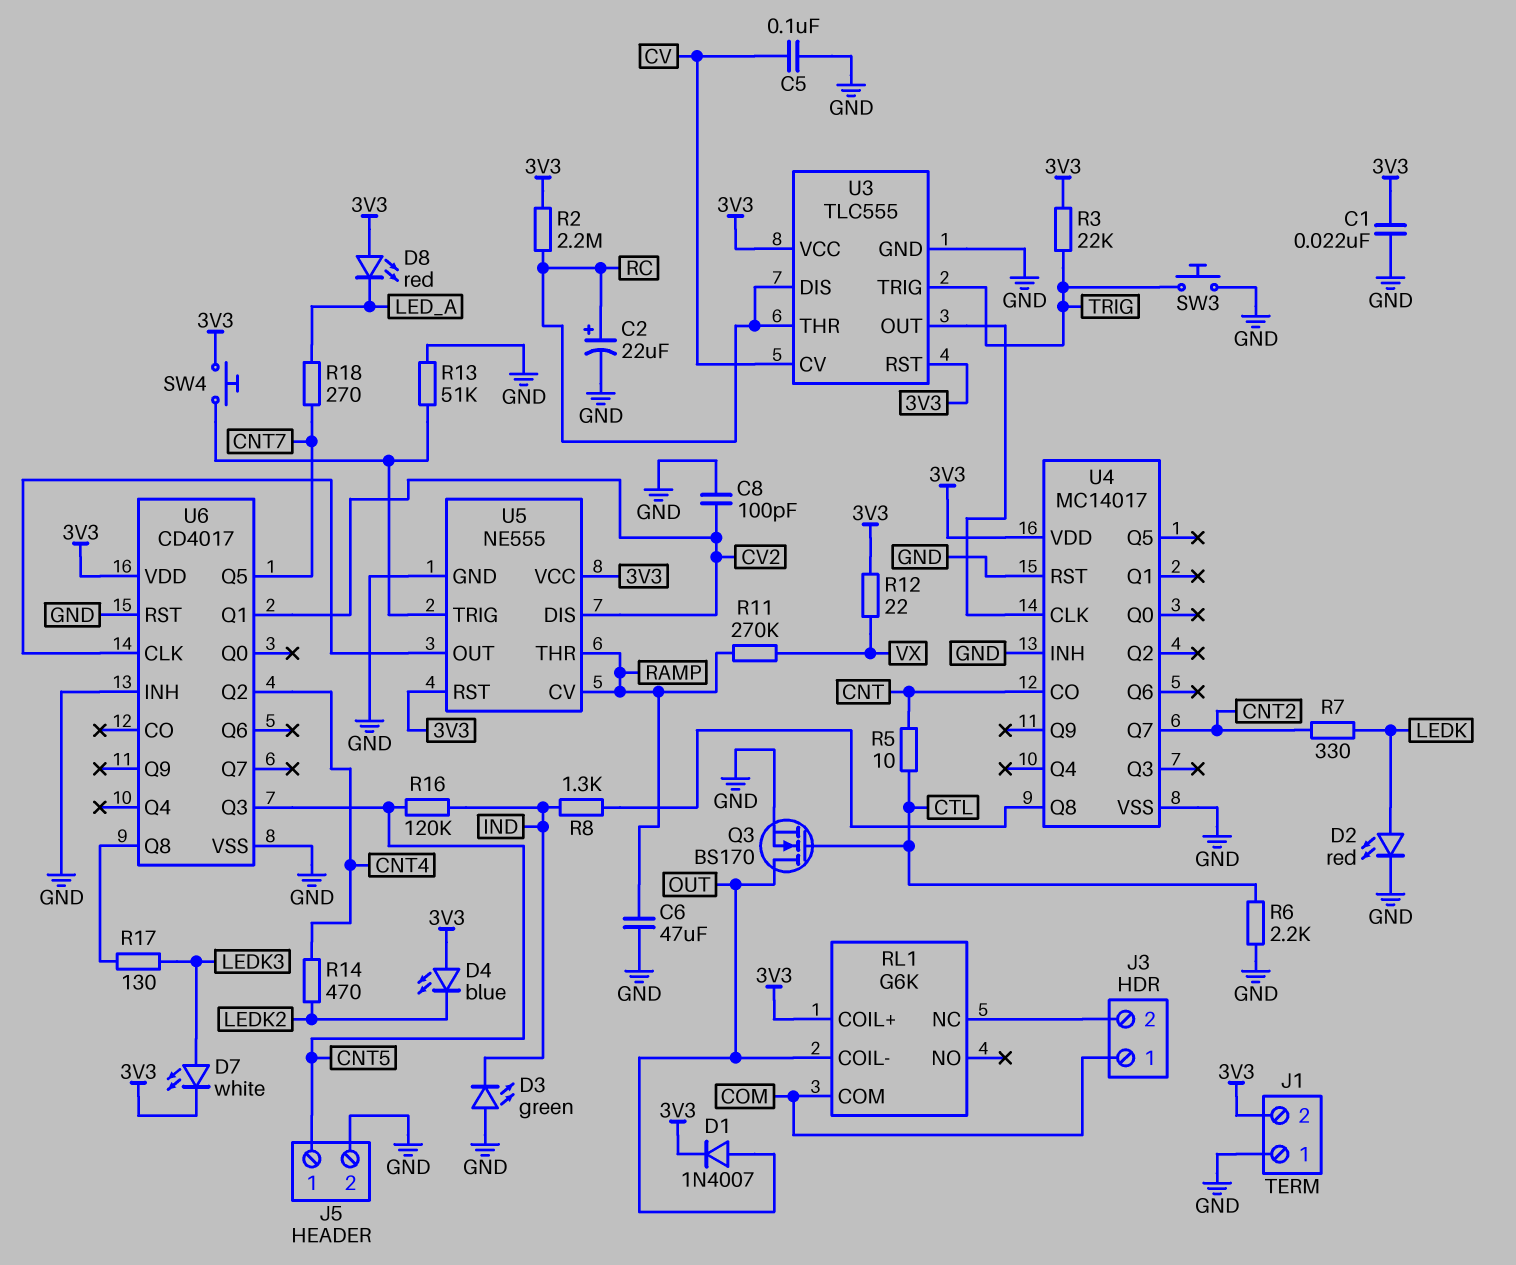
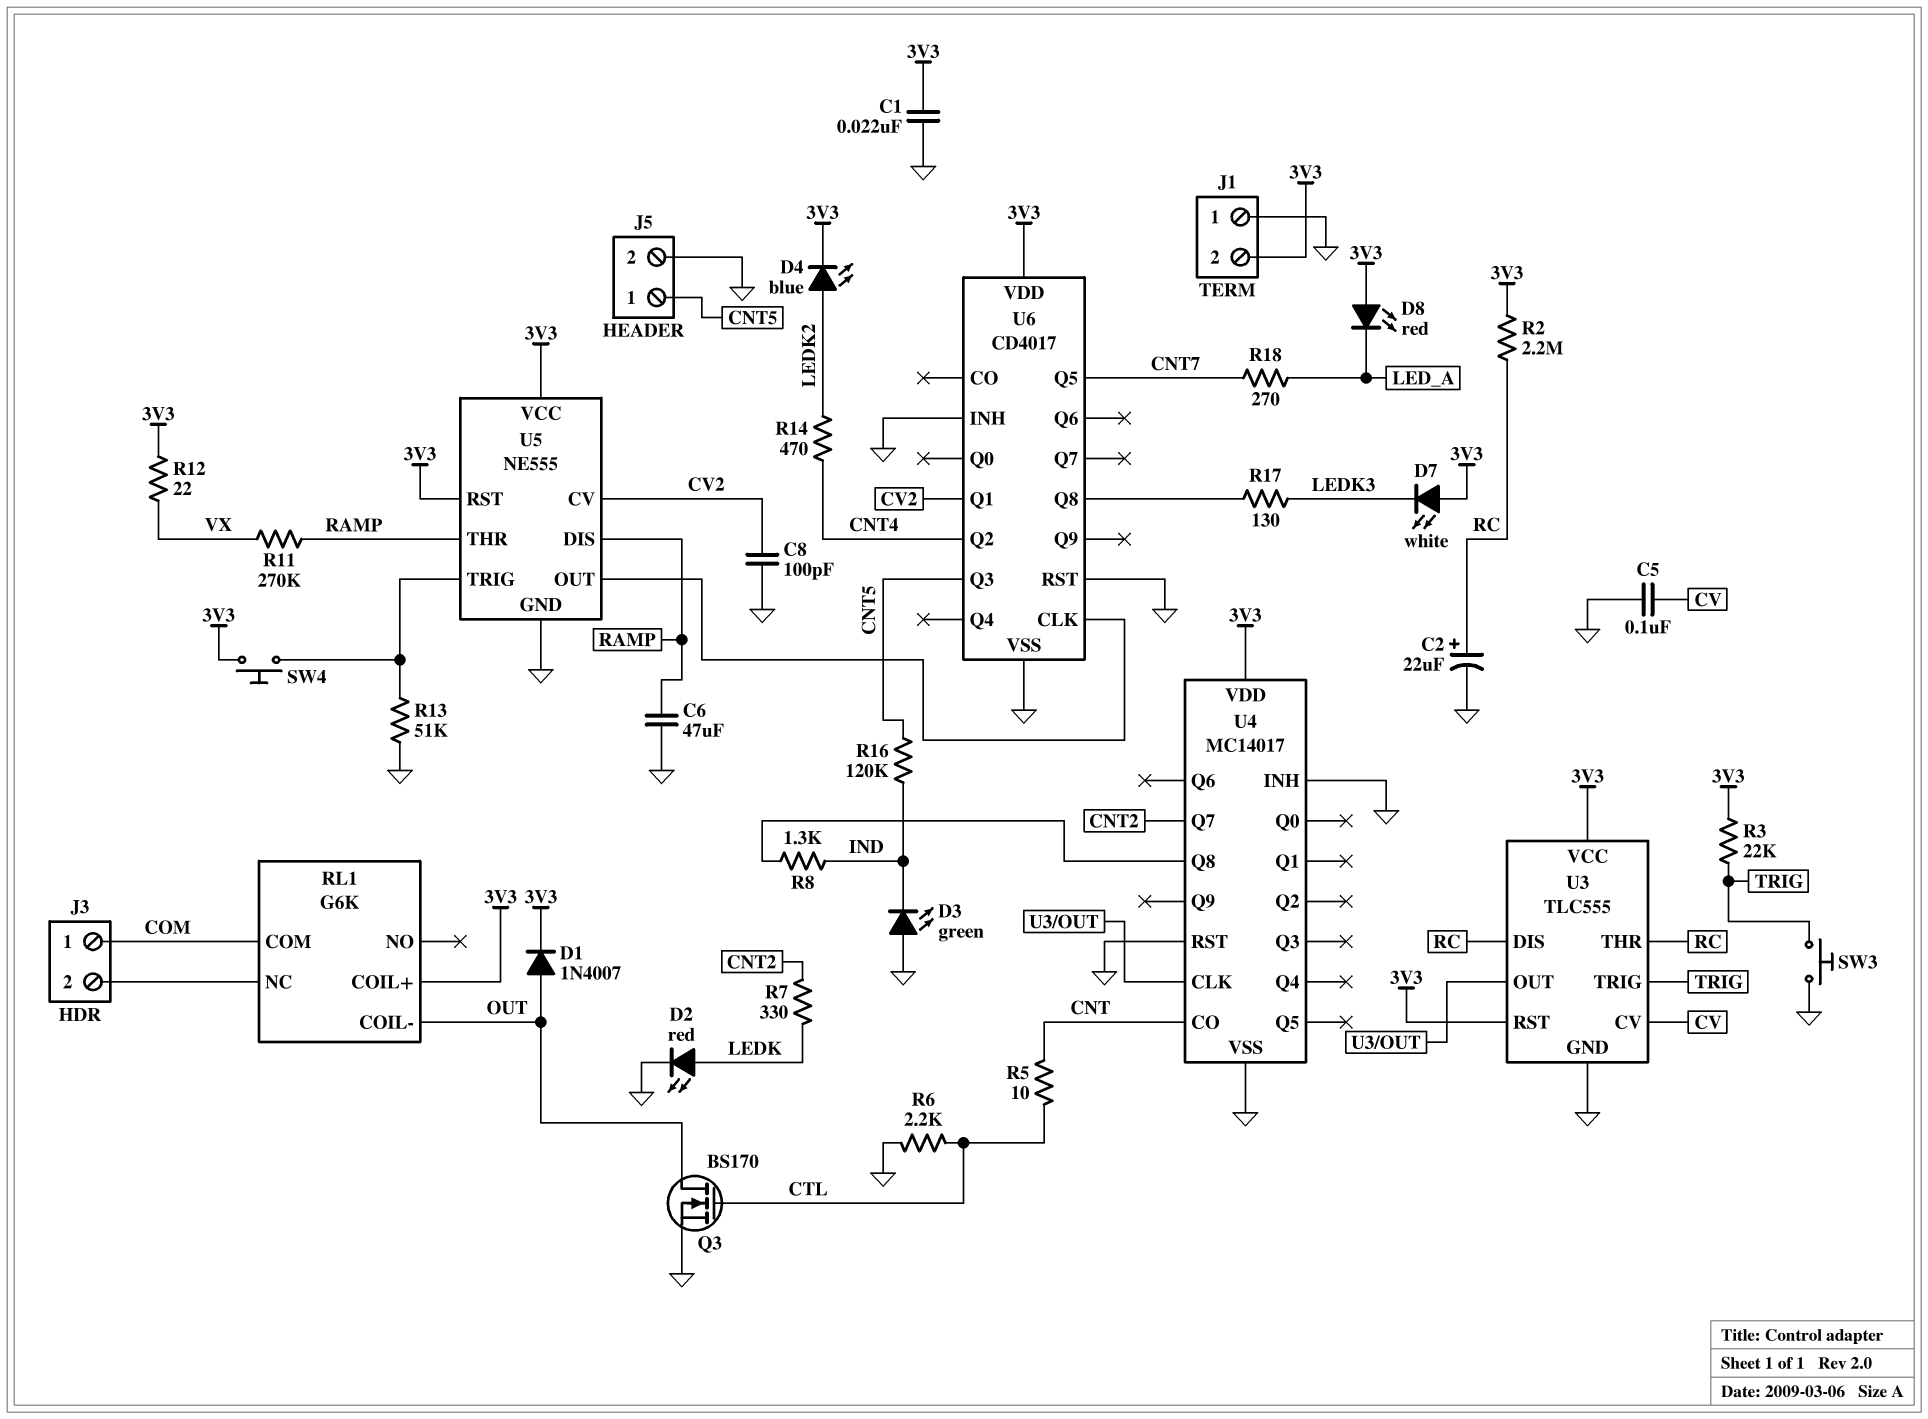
D4: LED blue (A 3V3, K LEDK2) -> LED blue (A LEDK2, K 3V3)
D7: LED white (A LEDK3, K 3V3) -> LED white (A 3V3, K LEDK3)
U5 pin CV: RAMP -> CV2
U5 pin DIS: CV2 -> RAMP

